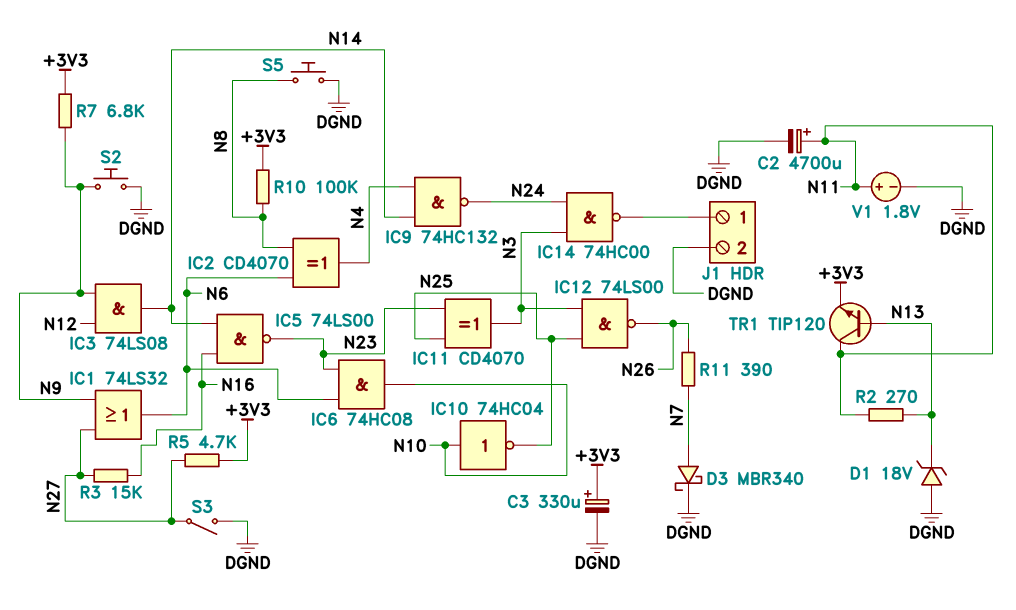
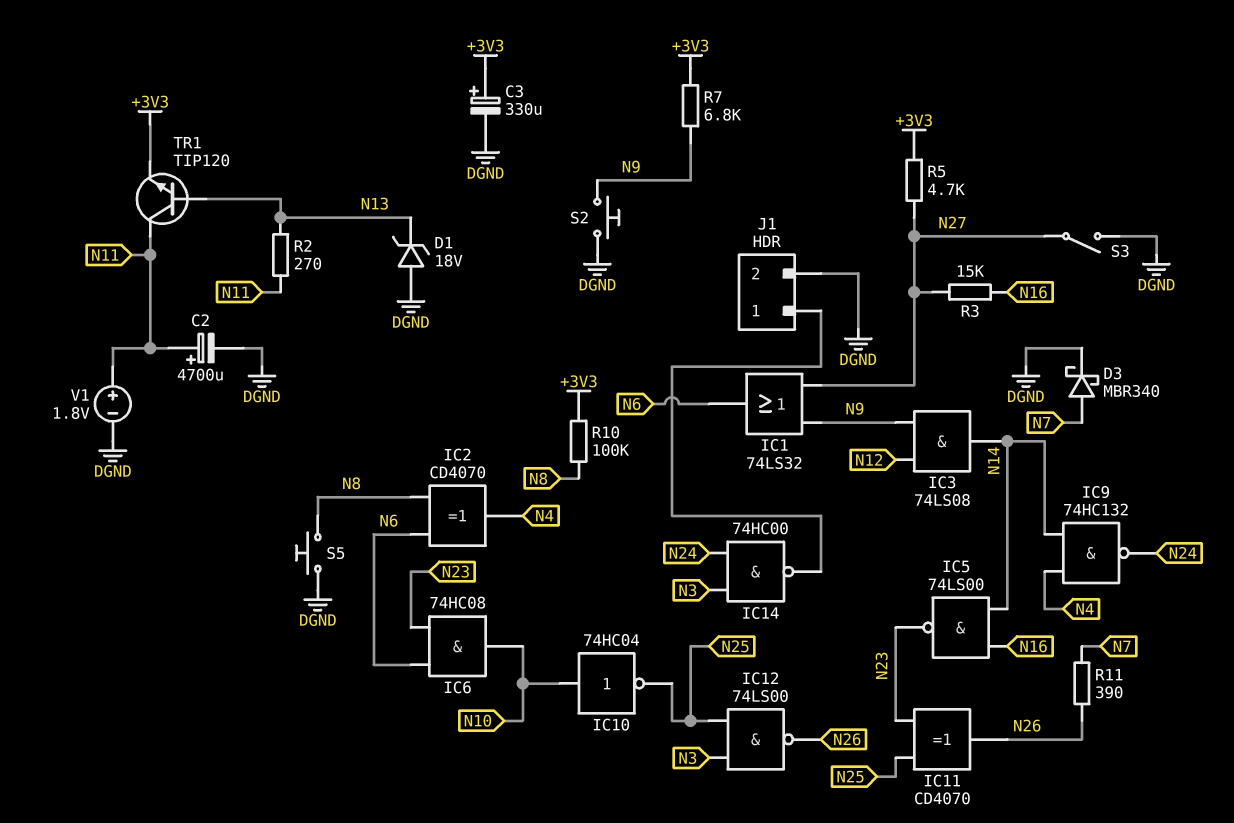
IC11: XOR CD4070 (in N23, in N25, out N3) -> XOR CD4070 (in N23, in N25, out N26)

